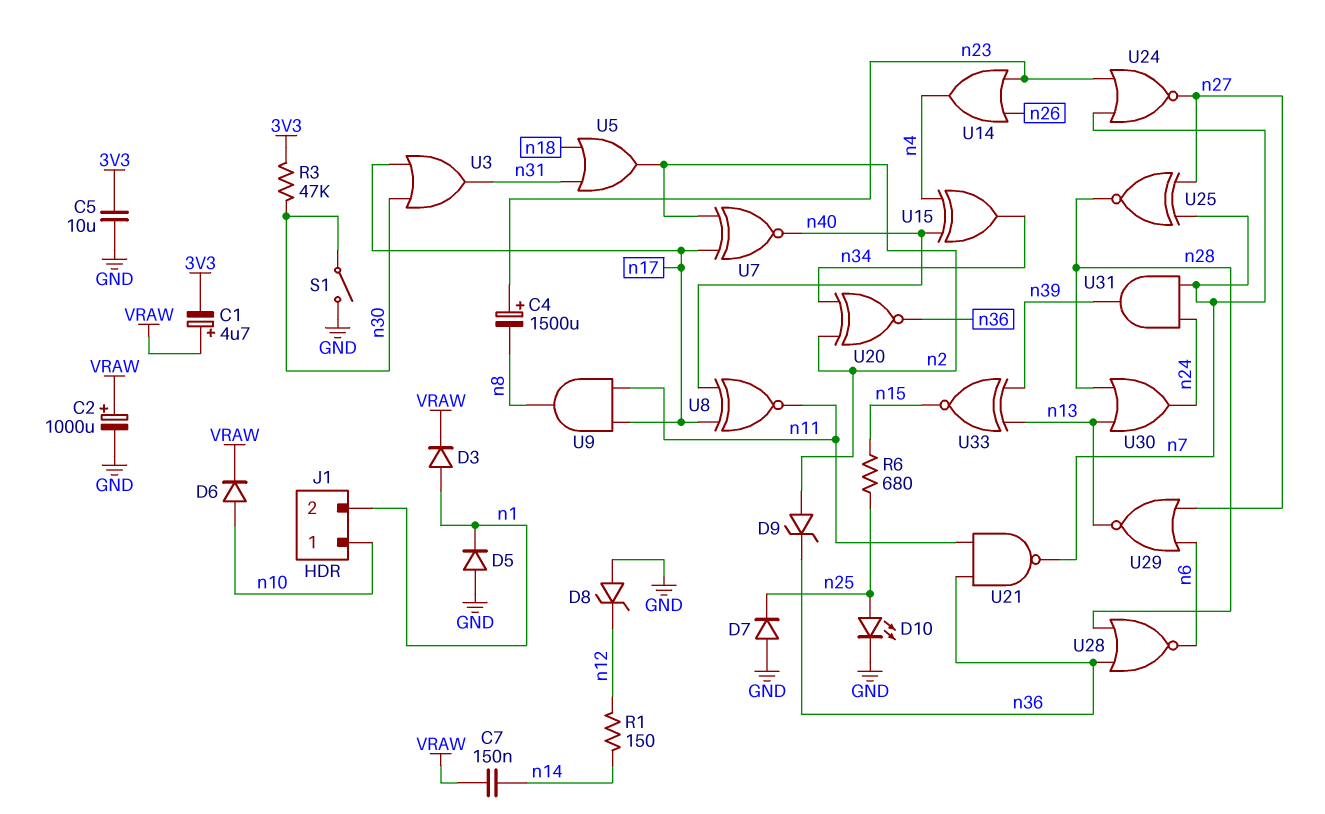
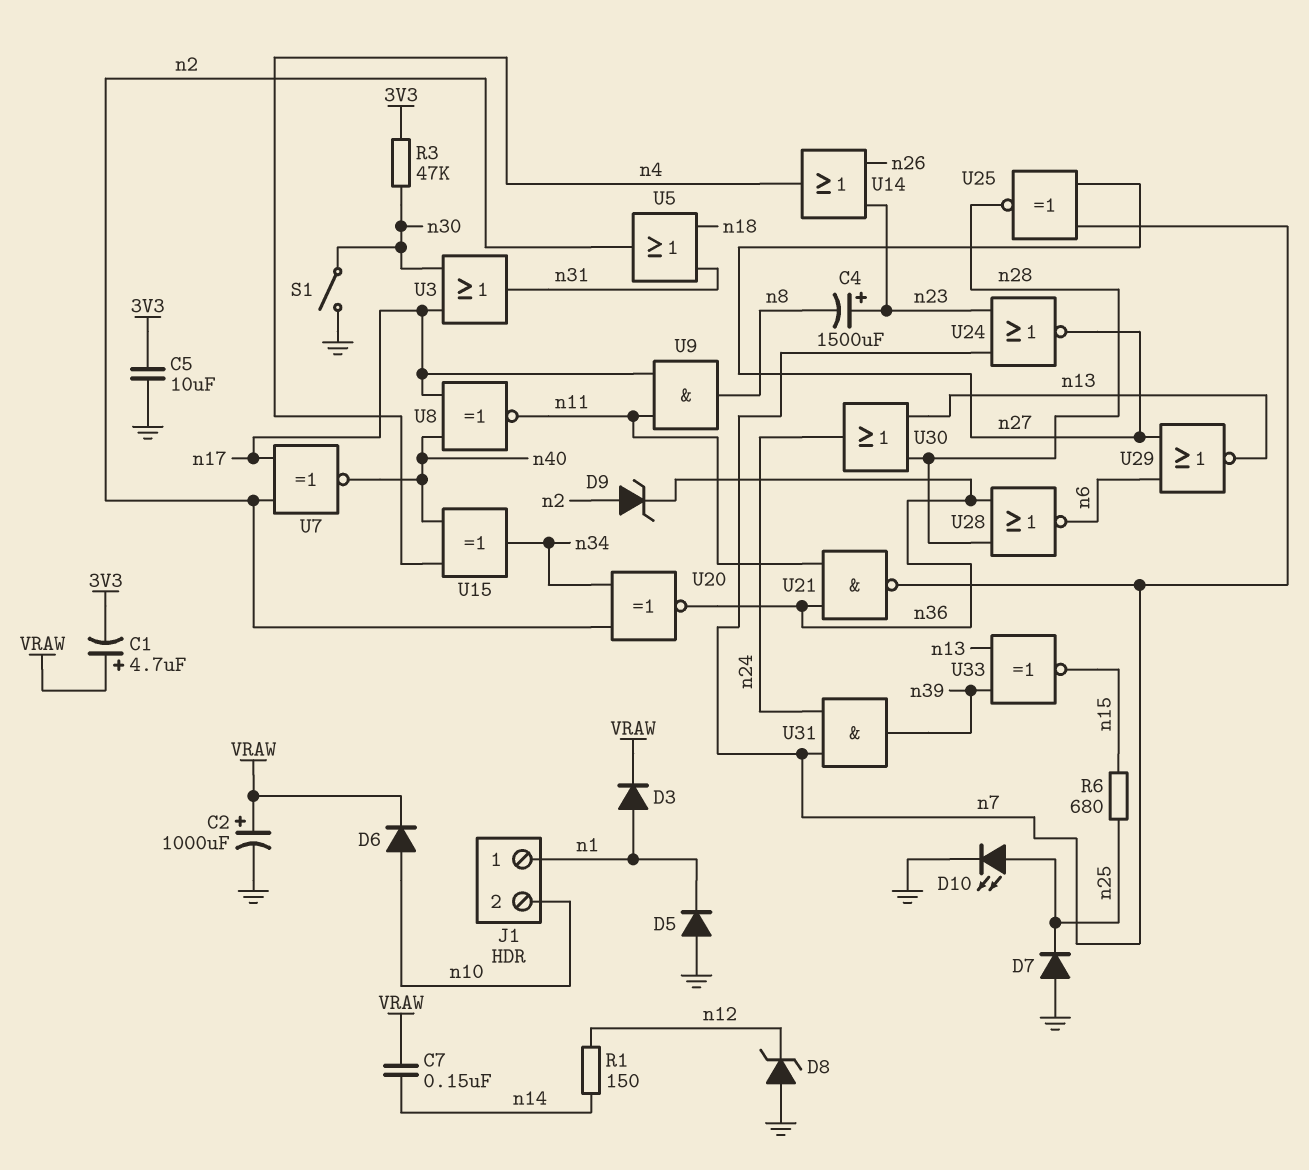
J1 pin 1: n10 -> n1
J1 pin 2: n1 -> n10

